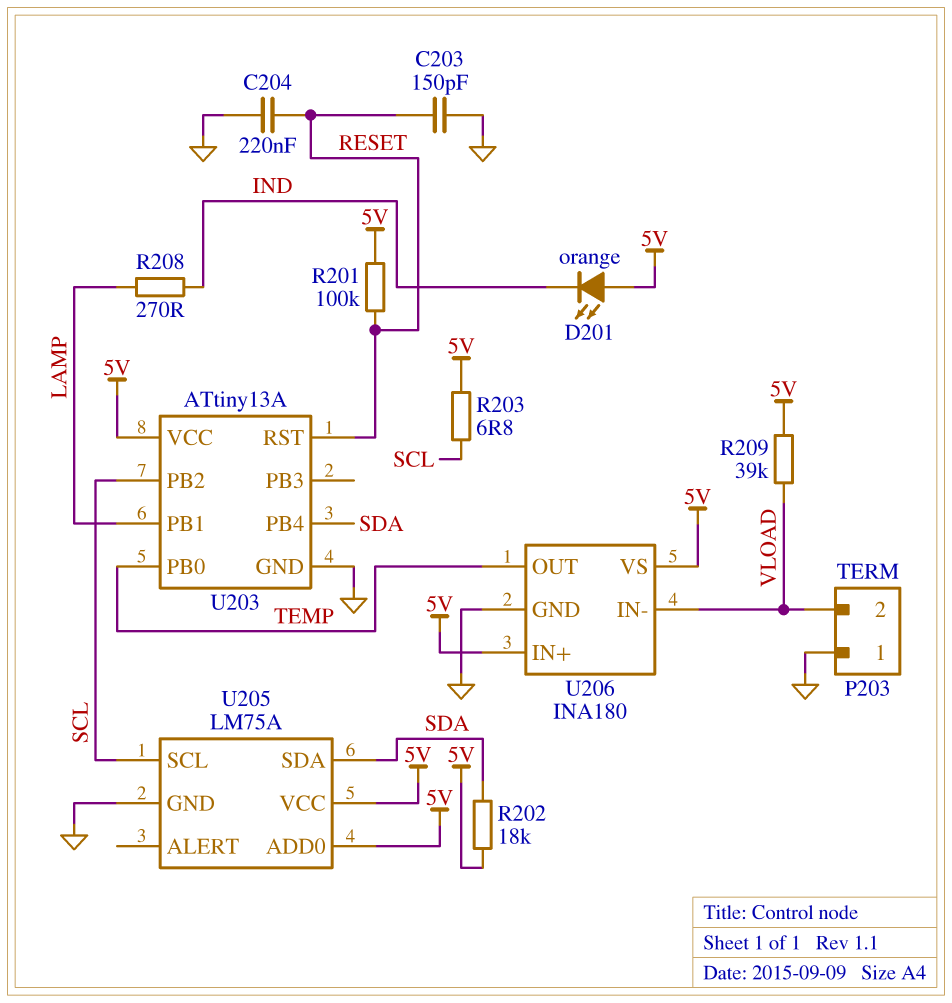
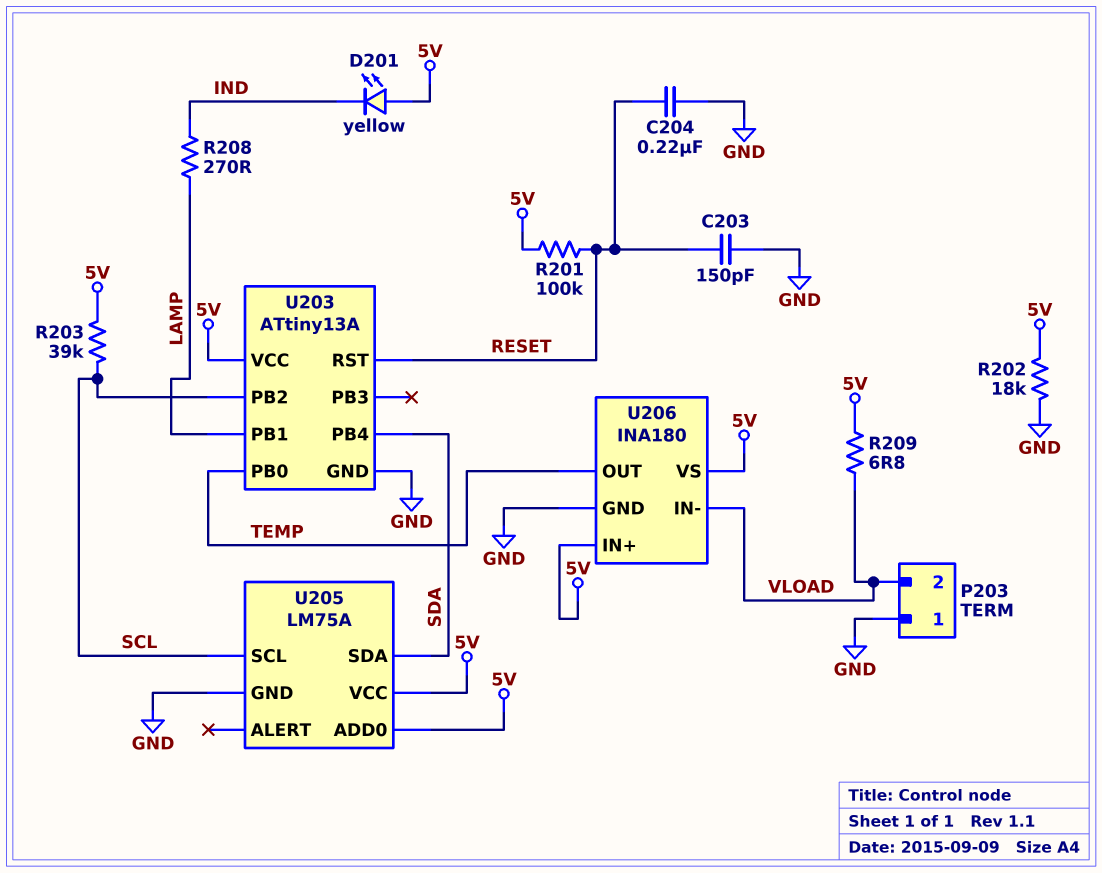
D201: LED orange (A 5V, K IND) -> LED yellow (A 5V, K IND)
R202: 18k (5V, SDA) -> 18k (5V, GND)
R203: 6.8 (5V, SCL) -> 39k (5V, SCL)
R209: 39k (5V, VLOAD) -> 6.8 (5V, VLOAD)

